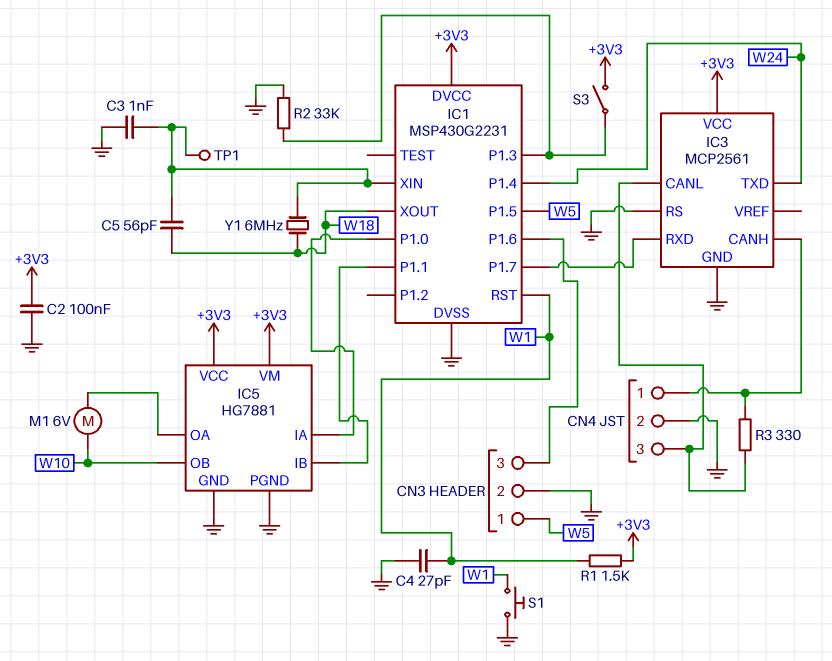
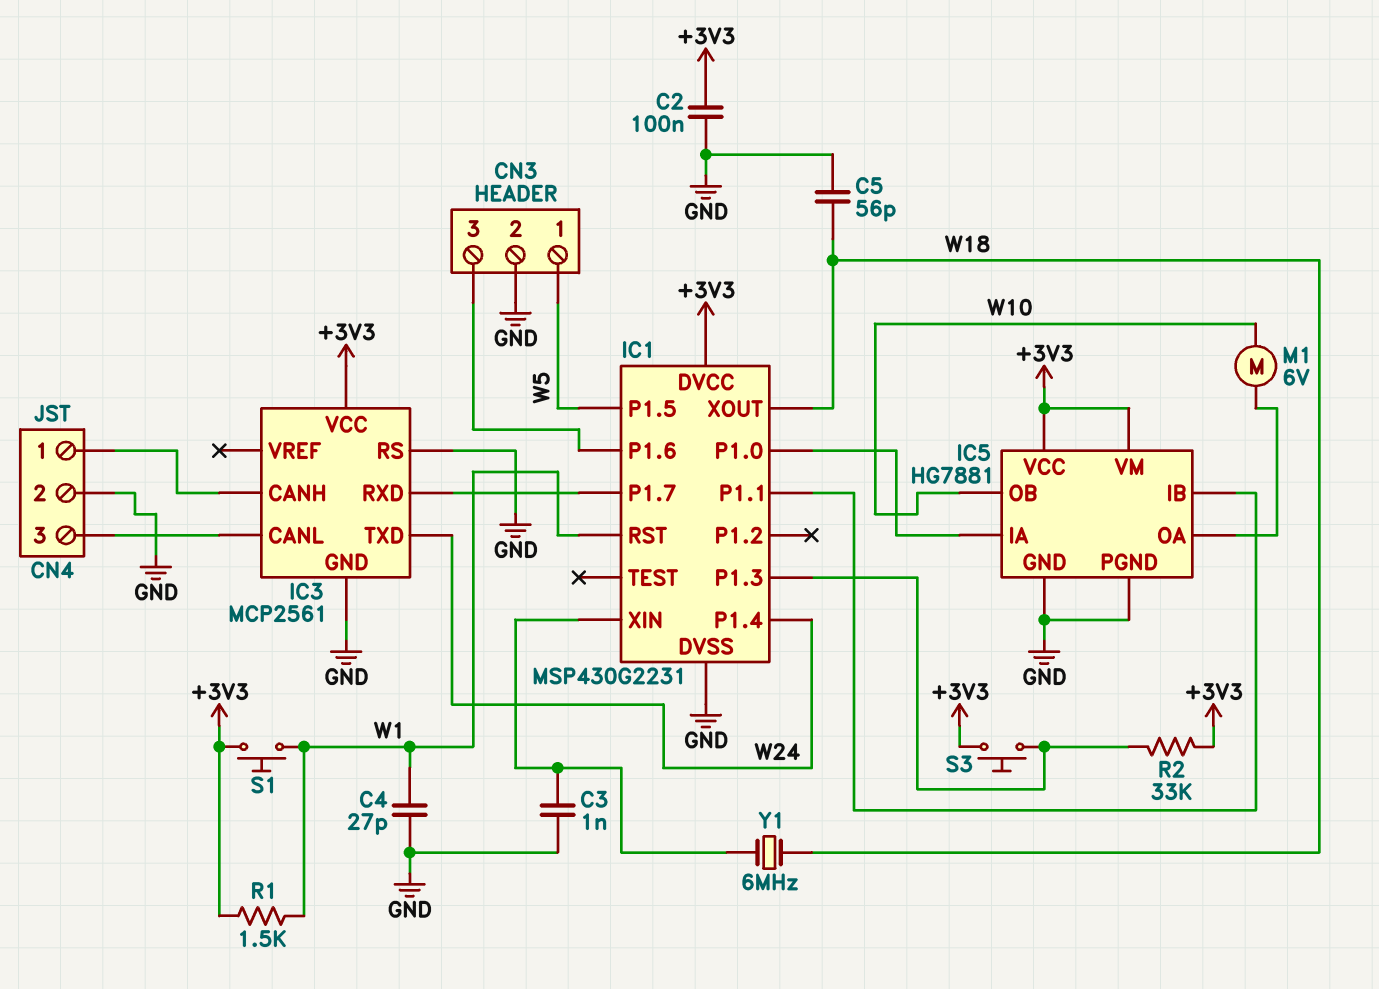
C5: 56pF (IC1/XIN, W18) -> 56pF (GND, W18)
R2: 33k (GND, IC1/P1.3) -> 33k (+3V3, IC1/P1.3)
R3: 330 (CN4/1, CN4/3) -> none
S1: button (GND, W1) -> button (+3V3, W1)
S3: switch (+3V3, IC1/P1.3) -> button (+3V3, IC1/P1.3)
TP1: test point (IC1/XIN) -> none

